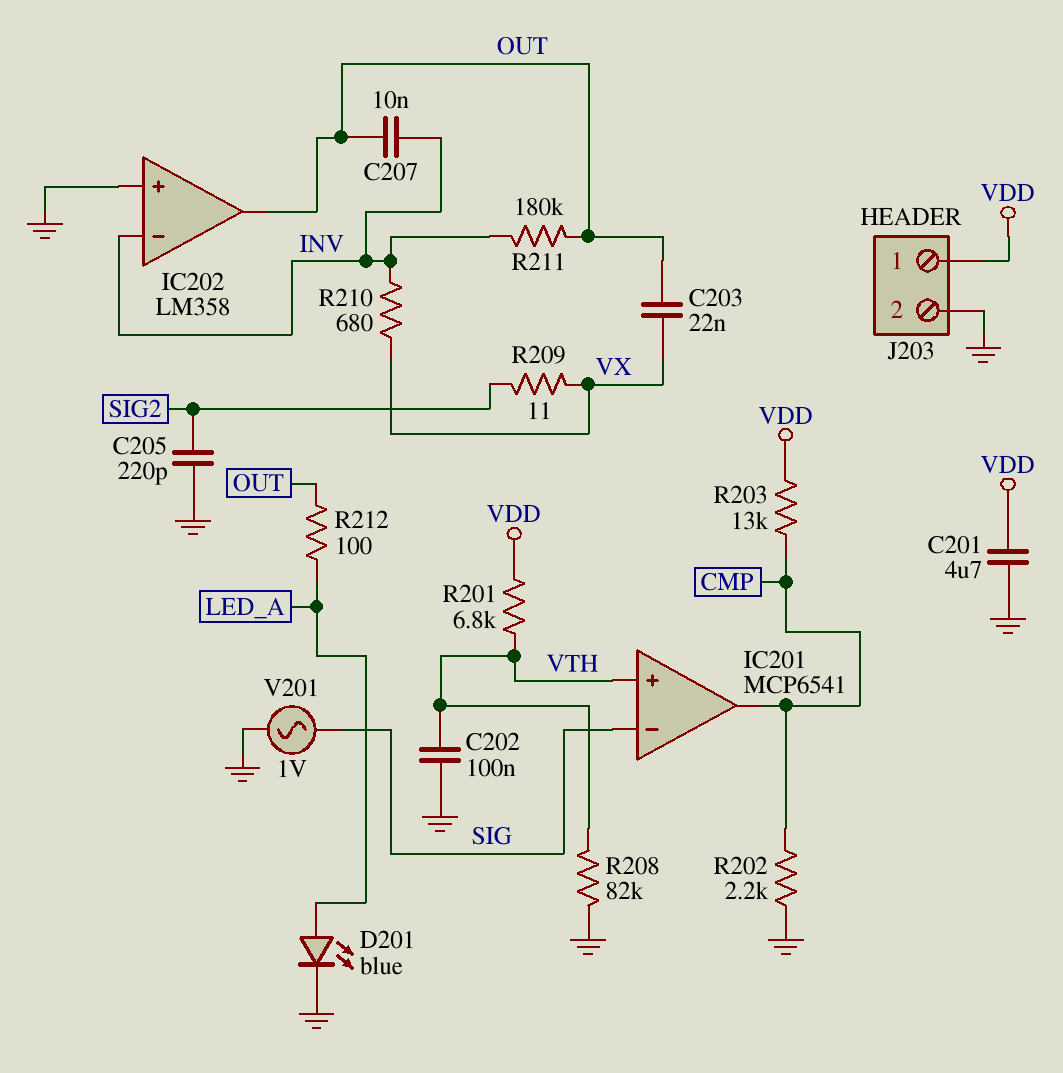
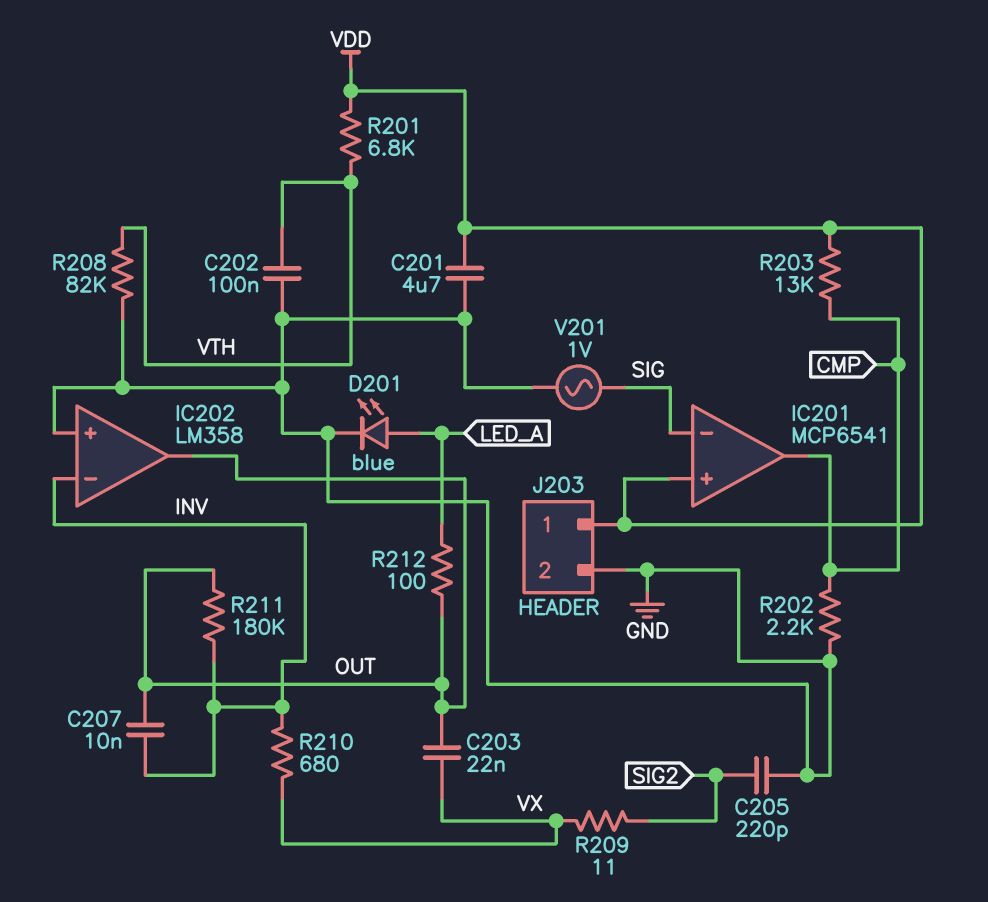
IC201 pin in+: VTH -> VDD

